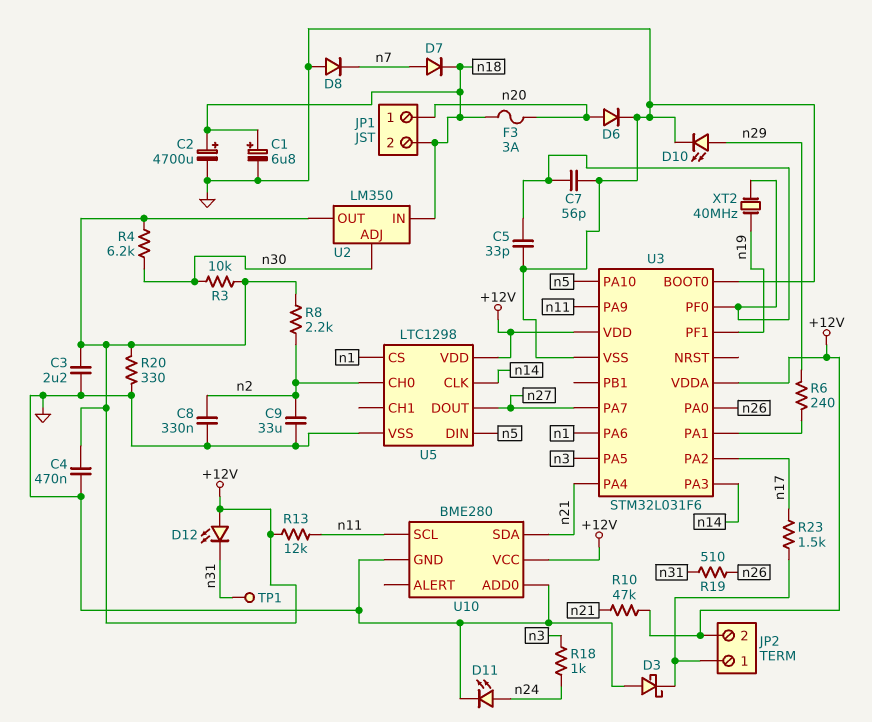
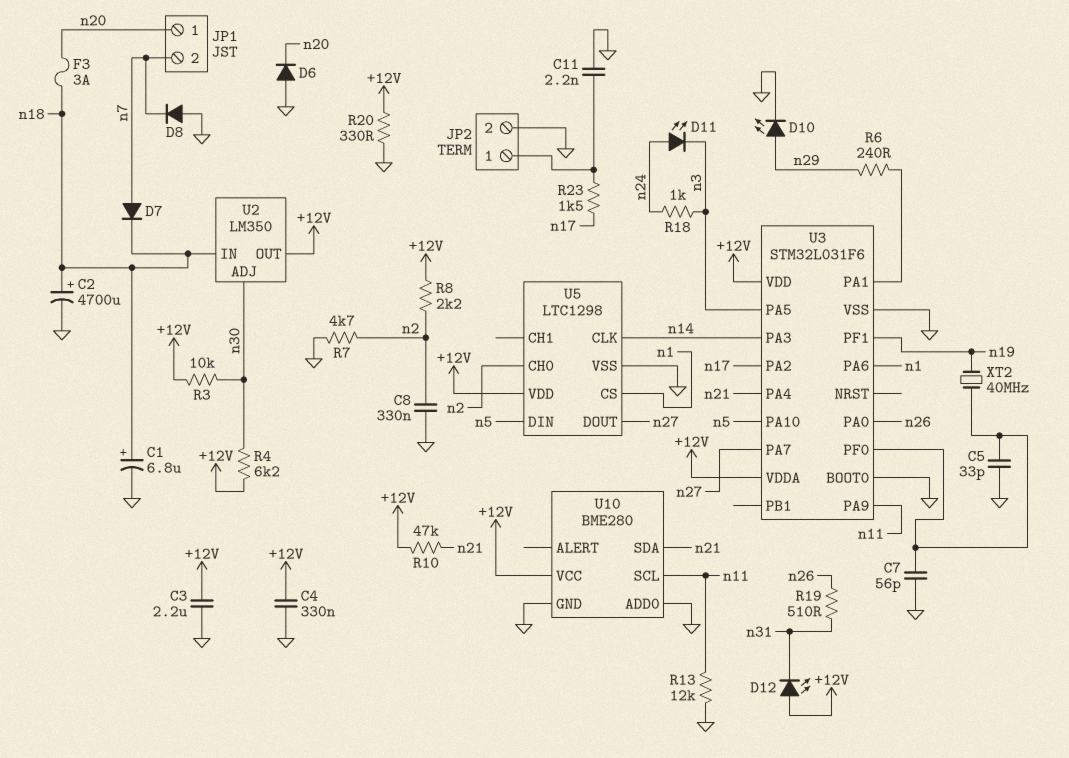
C4: 470nF (+12V, GND) -> 330nF (+12V, GND)
C9: 33uF (GND, n2) -> none
C11: none -> 2.2nF (GND, JP2/1)
D3: schottky (A GND, K JP2/1) -> none
D6: diode (A n20, K GND) -> diode (A GND, K n20)
D11: LED (A n24, K GND) -> LED (A n24, K n3)
JP1 pin 2: n18 -> n7
JP2 pin 2: +12V -> GND
R7: none -> 4.7k (GND, n2)
R13: 12k (+12V, n11) -> 12k (GND, n11)
TP1: test point (n31) -> none

